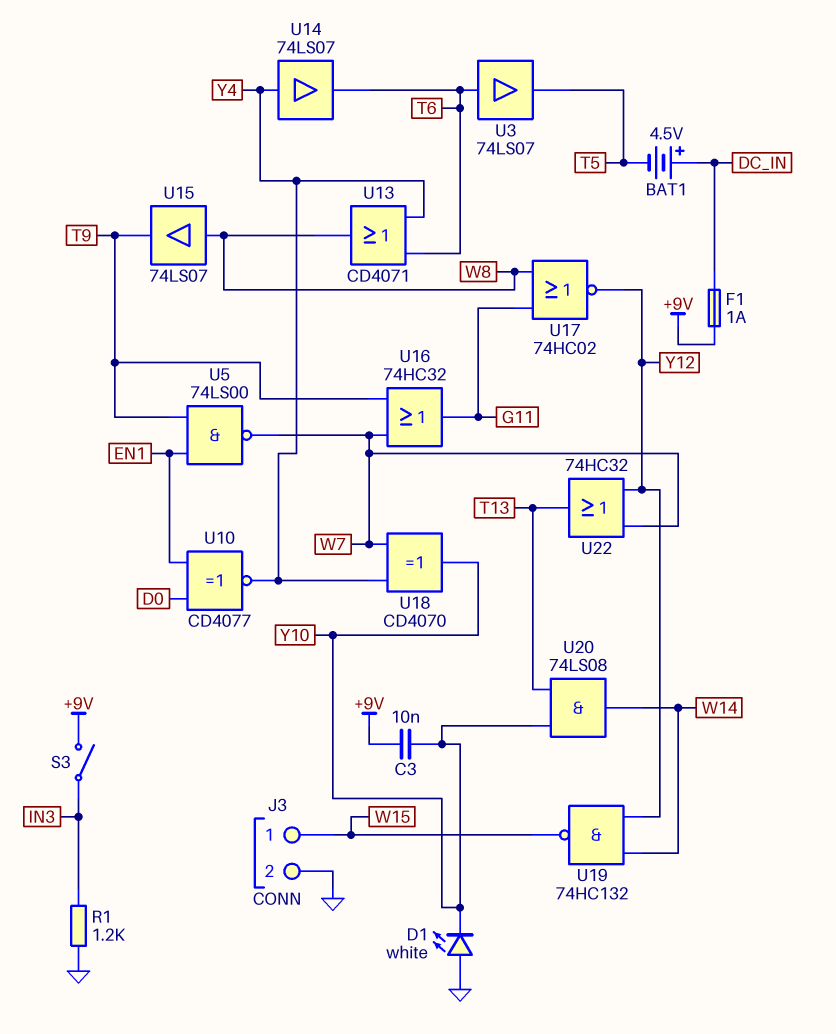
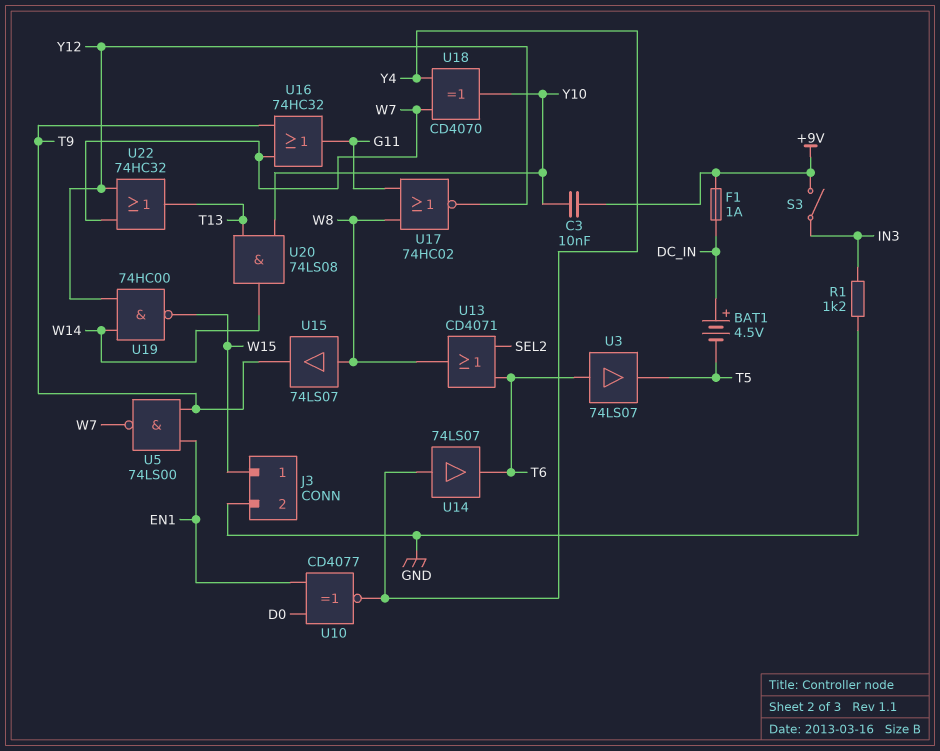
D1: LED white (A GND, K Y10) -> none
U13: OR CD4071 (in T6, in Y4, out W8) -> OR CD4071 (in SEL2, in T6, out W8)
U19: NAND 74HC132 (in W14, in Y12, out W15) -> NAND 74HC00 (in W14, in Y12, out W15)

